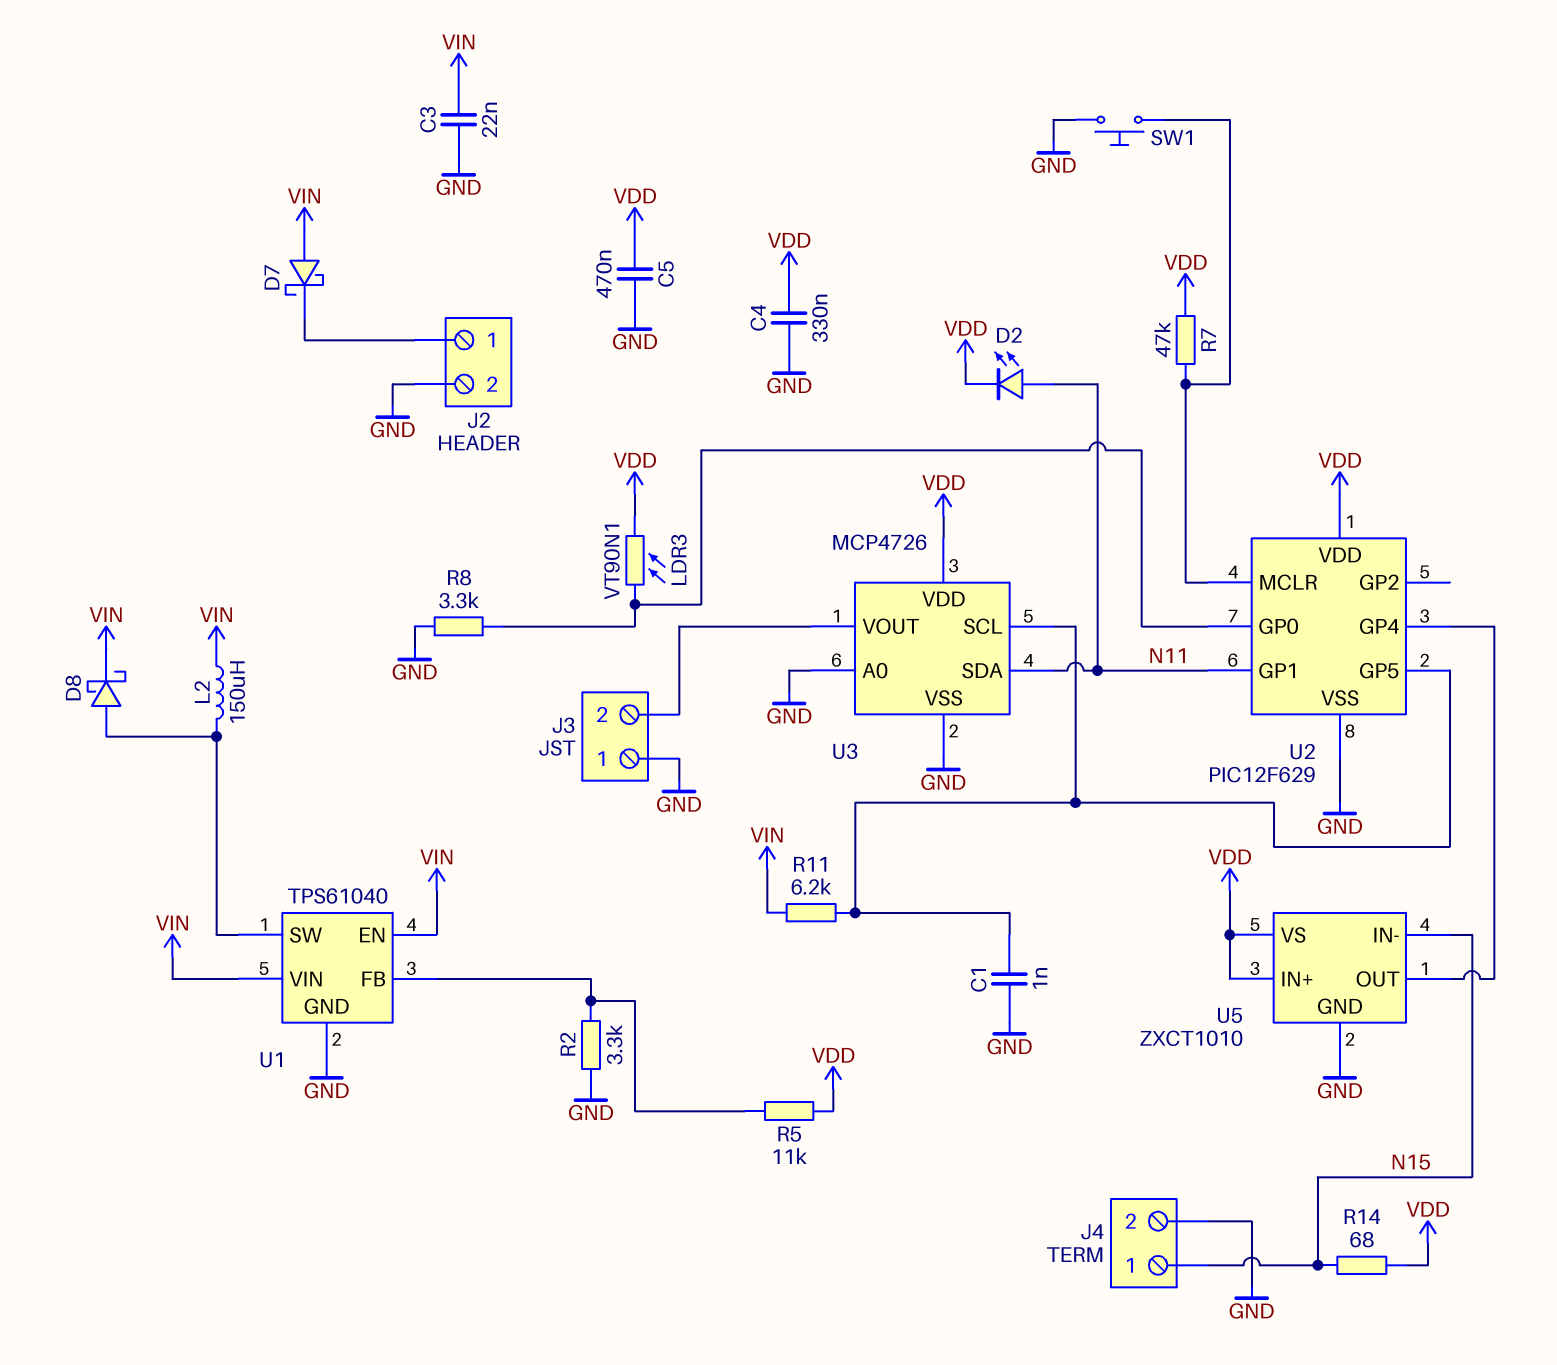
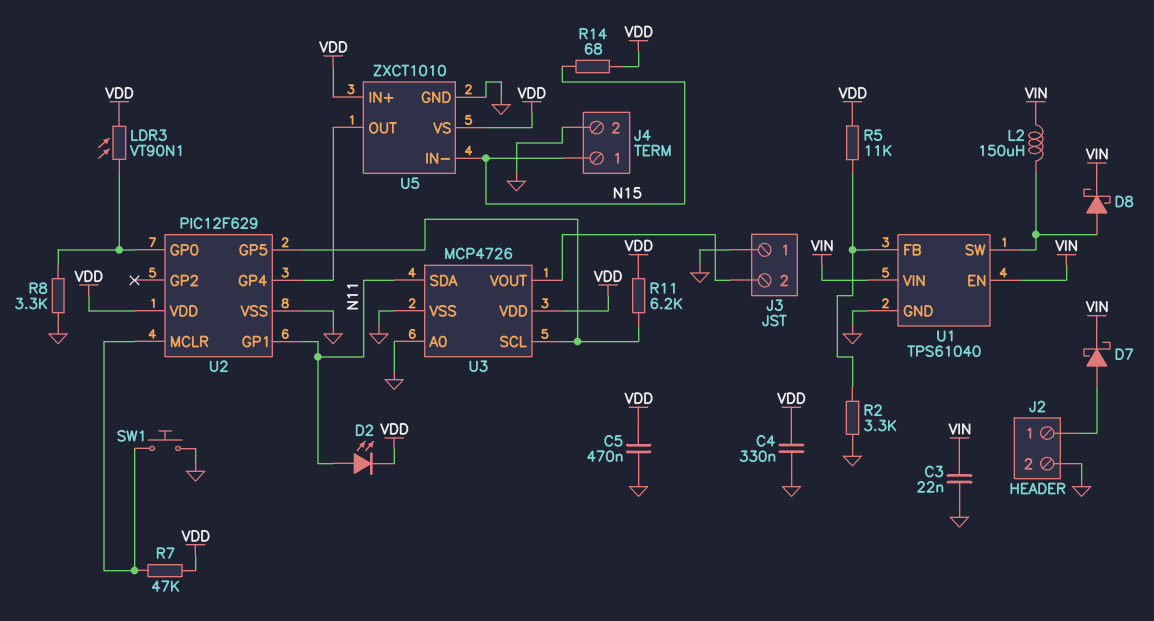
C1: 1nF (GND, U2/GP5) -> none
D7: schottky (A VIN, K J2/1) -> schottky (A J2/1, K VIN)
R11: 6.2k (U2/GP5, VIN) -> 6.2k (U2/GP5, VDD)

